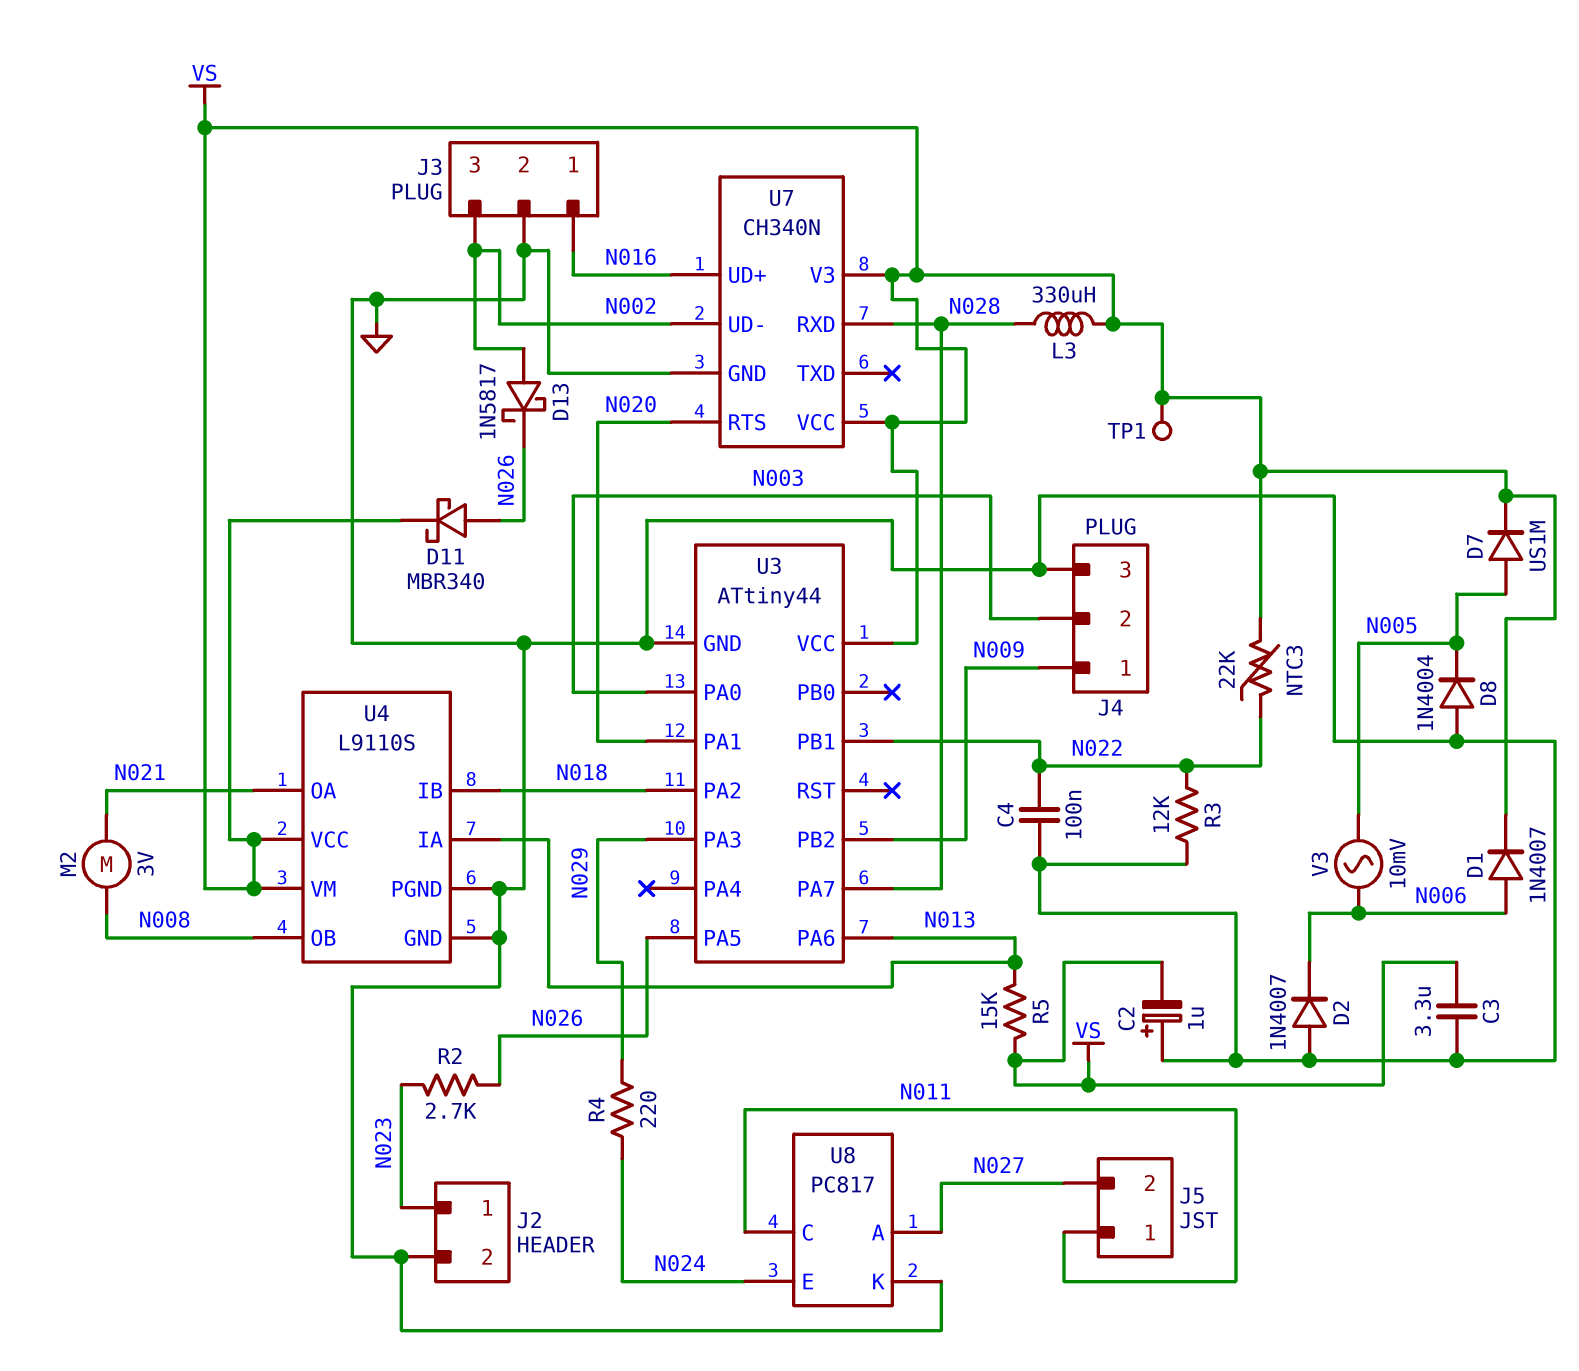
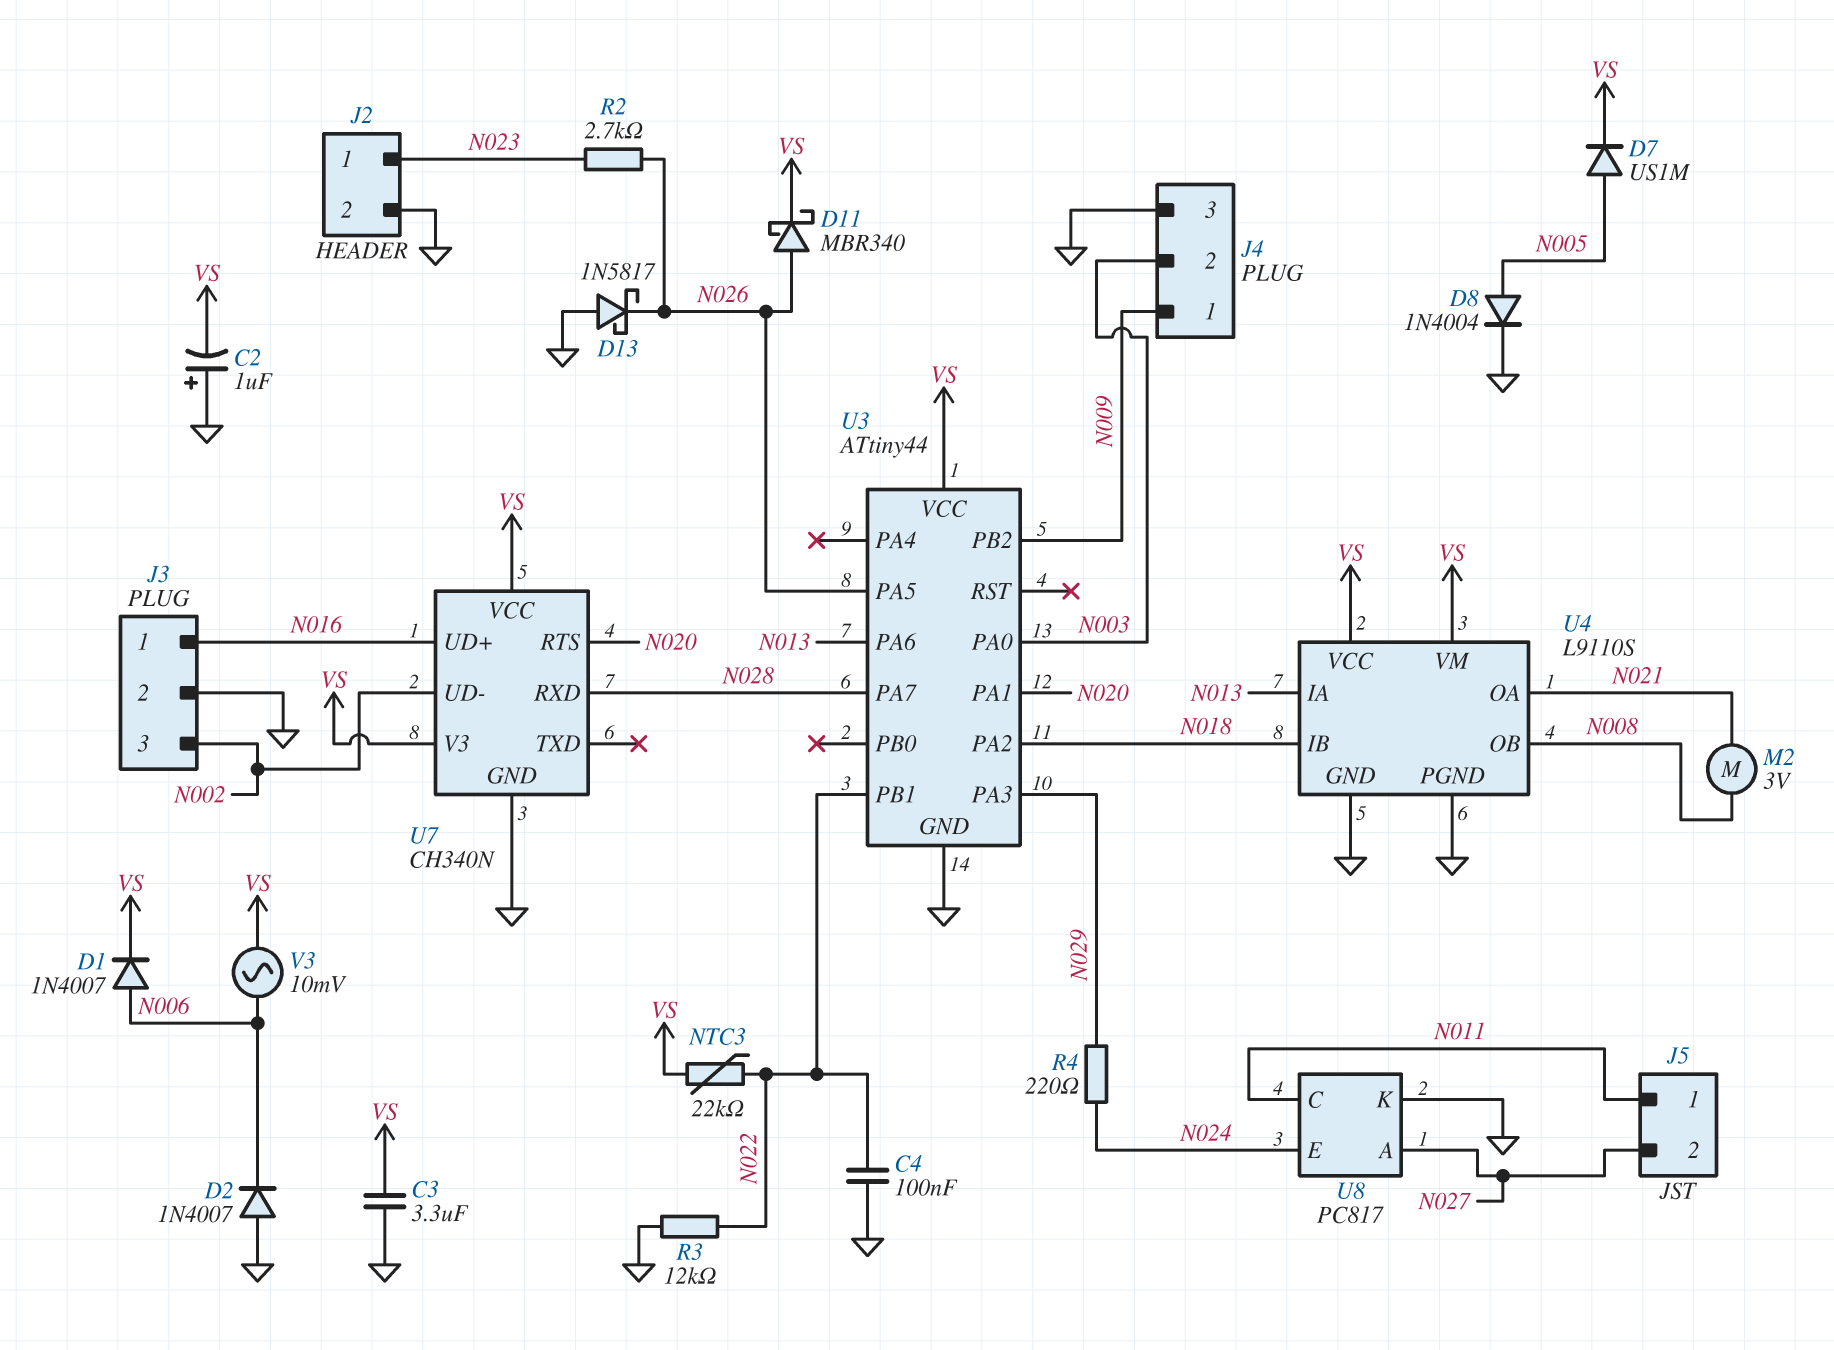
D8: diode 1N4004 (A GND, K N005) -> diode 1N4004 (A N005, K GND)
D13: schottky 1N5817 (A N002, K N026) -> schottky 1N5817 (A GND, K N026)
L3: 330uH (N028, VS) -> none
R5: 15k (N013, VS) -> none
TP1: test point (VS) -> none
V3: AC 10mV (N005, N006) -> AC 10mV (N006, VS)

